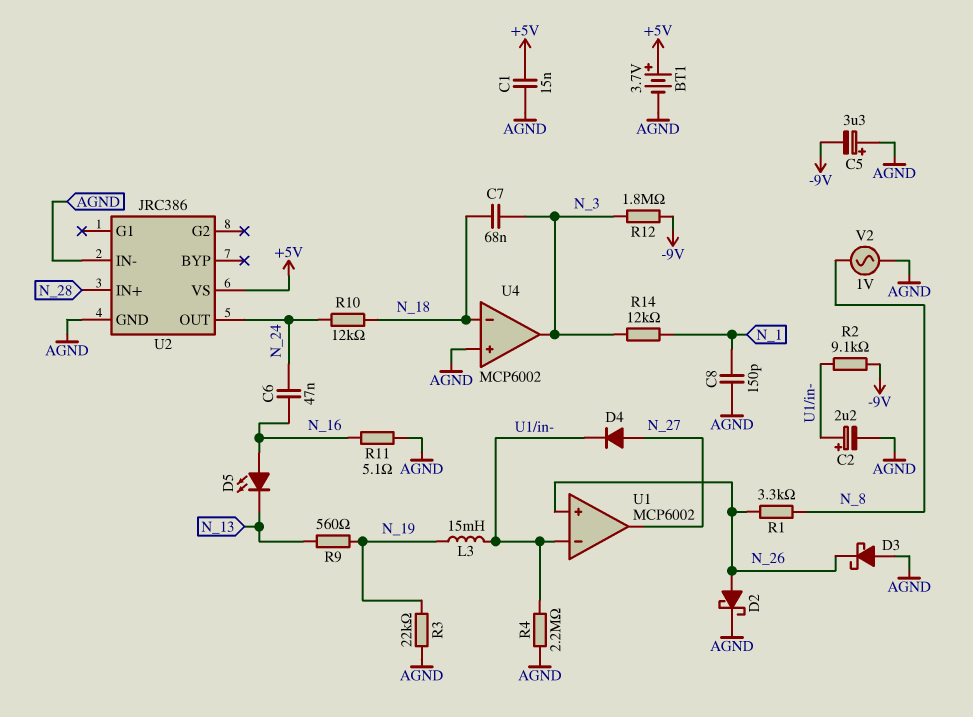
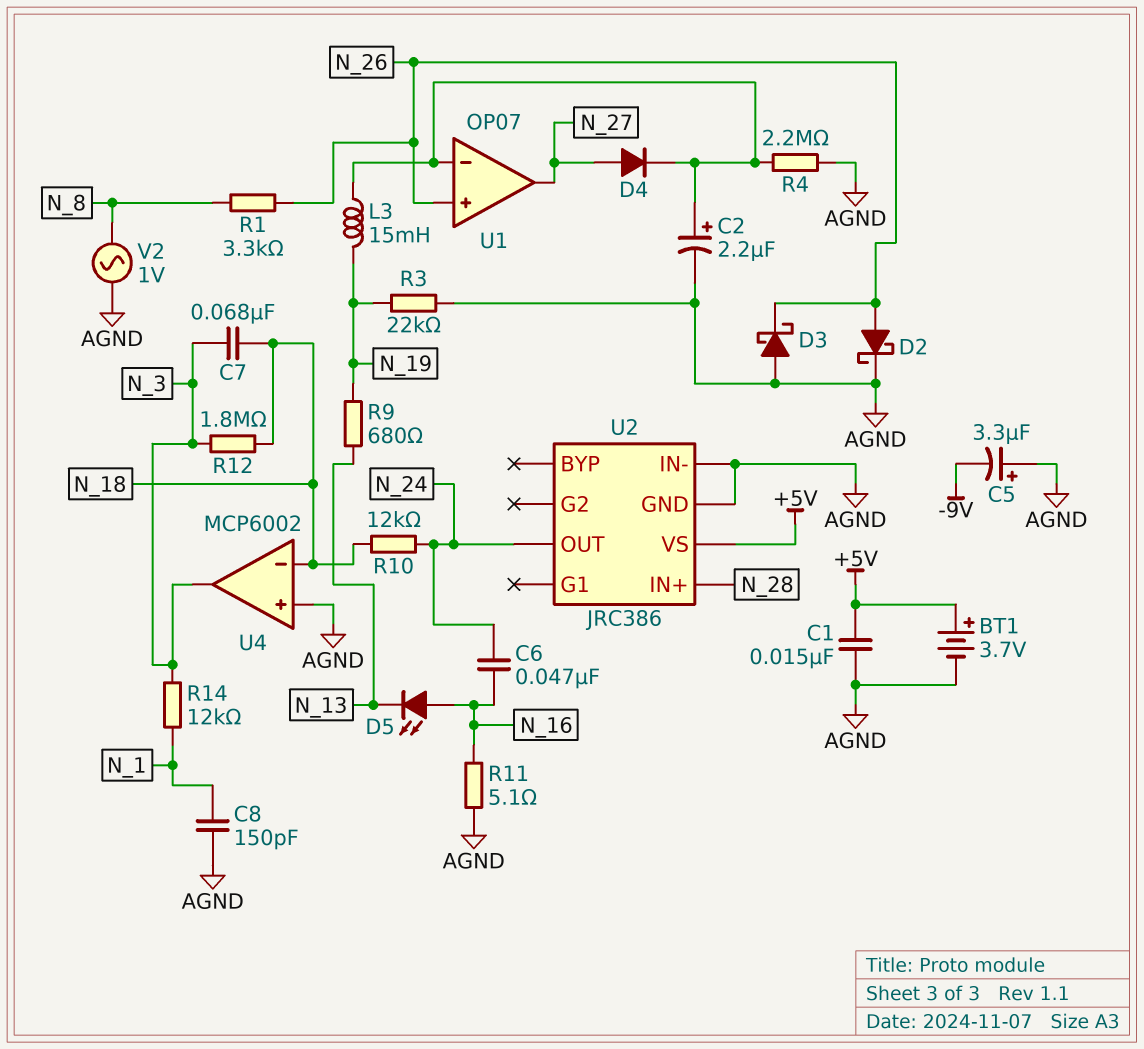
R2: 9.1k (-9V, U1/in-) -> none
R9: 560 (N_13, N_19) -> 680 (N_13, N_19)
R12: 1.8M (-9V, N_3) -> 1.8M (N_3, N_18)
U1: MCP6002 -> OP07

